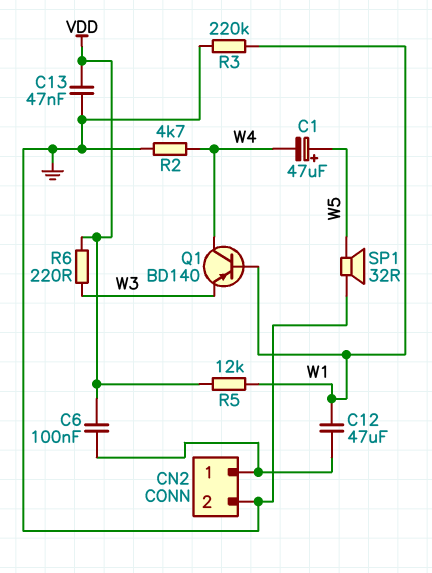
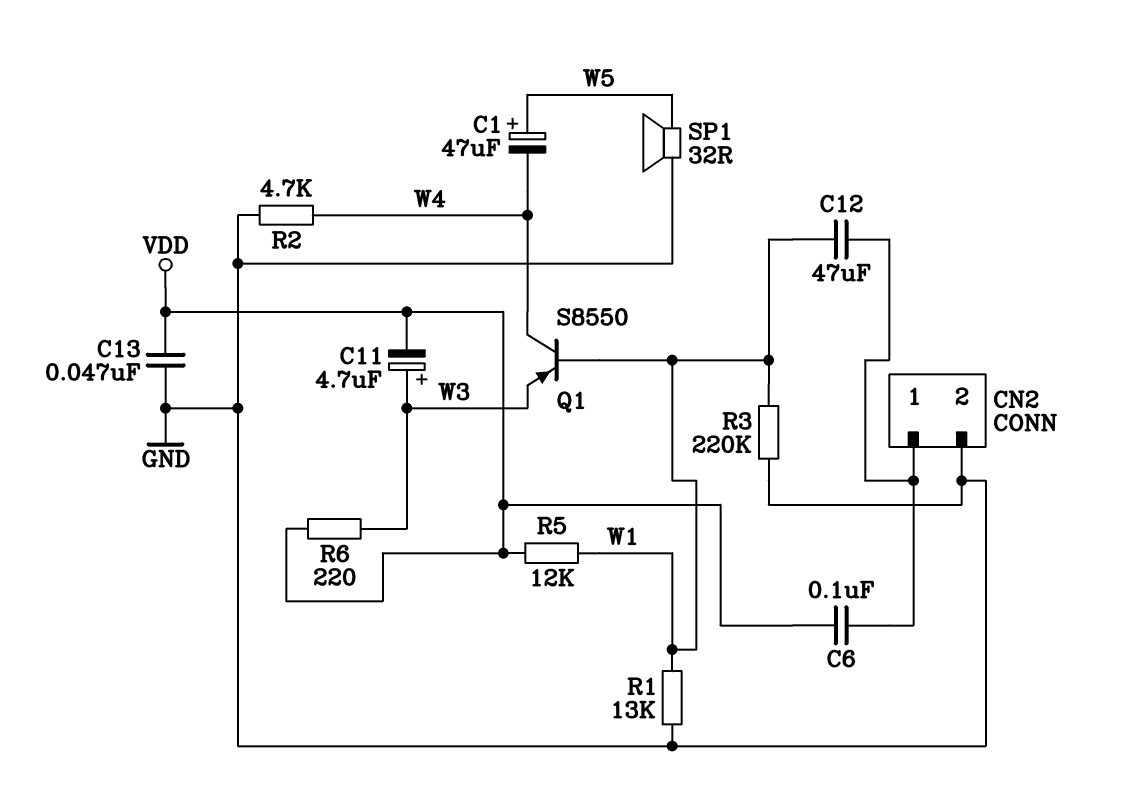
C11: none -> 4.7uF (plus W3, minus VDD)
Q1: PNP BD140 (B W1, C W4, E W3) -> PNP S8550 (B W1, C W4, E W3)
R1: none -> 13k (GND, W1)

